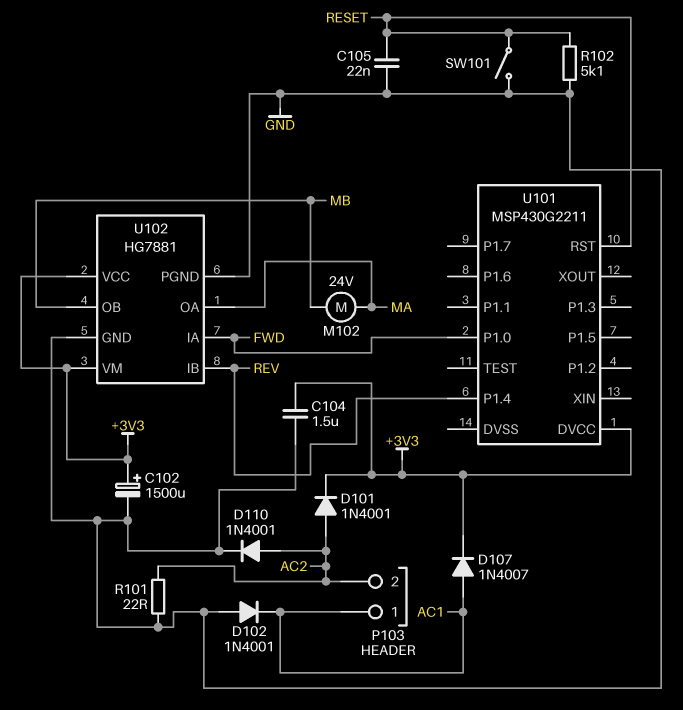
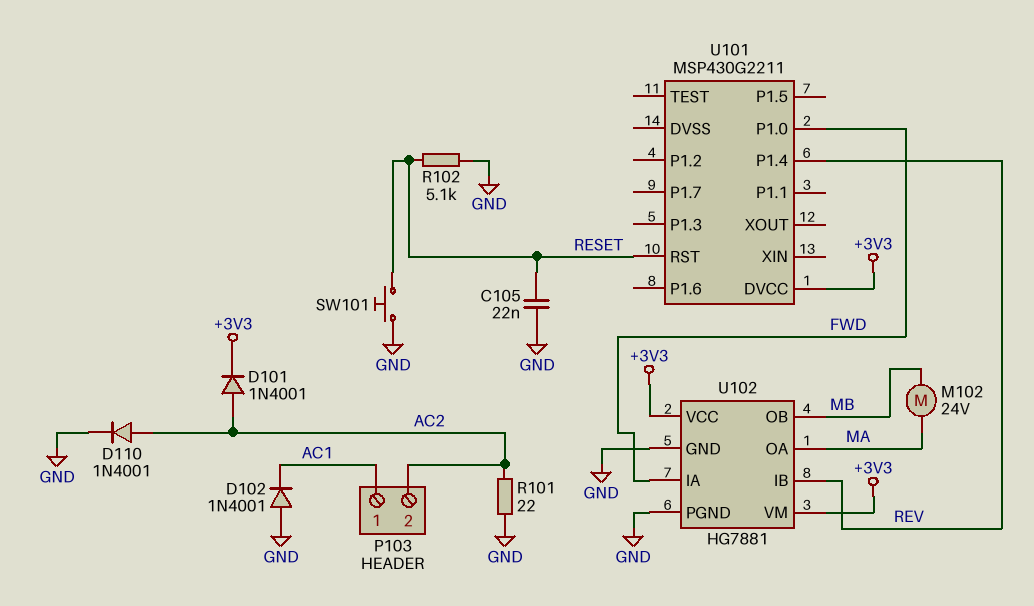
C102: 1500uF (plus +3V3, minus GND) -> none
C104: 1.5uF (+3V3, GND) -> none
D107: diode 1N4007 (A AC1, K +3V3) -> none
SW101: switch (GND, RESET) -> button (GND, RESET)

